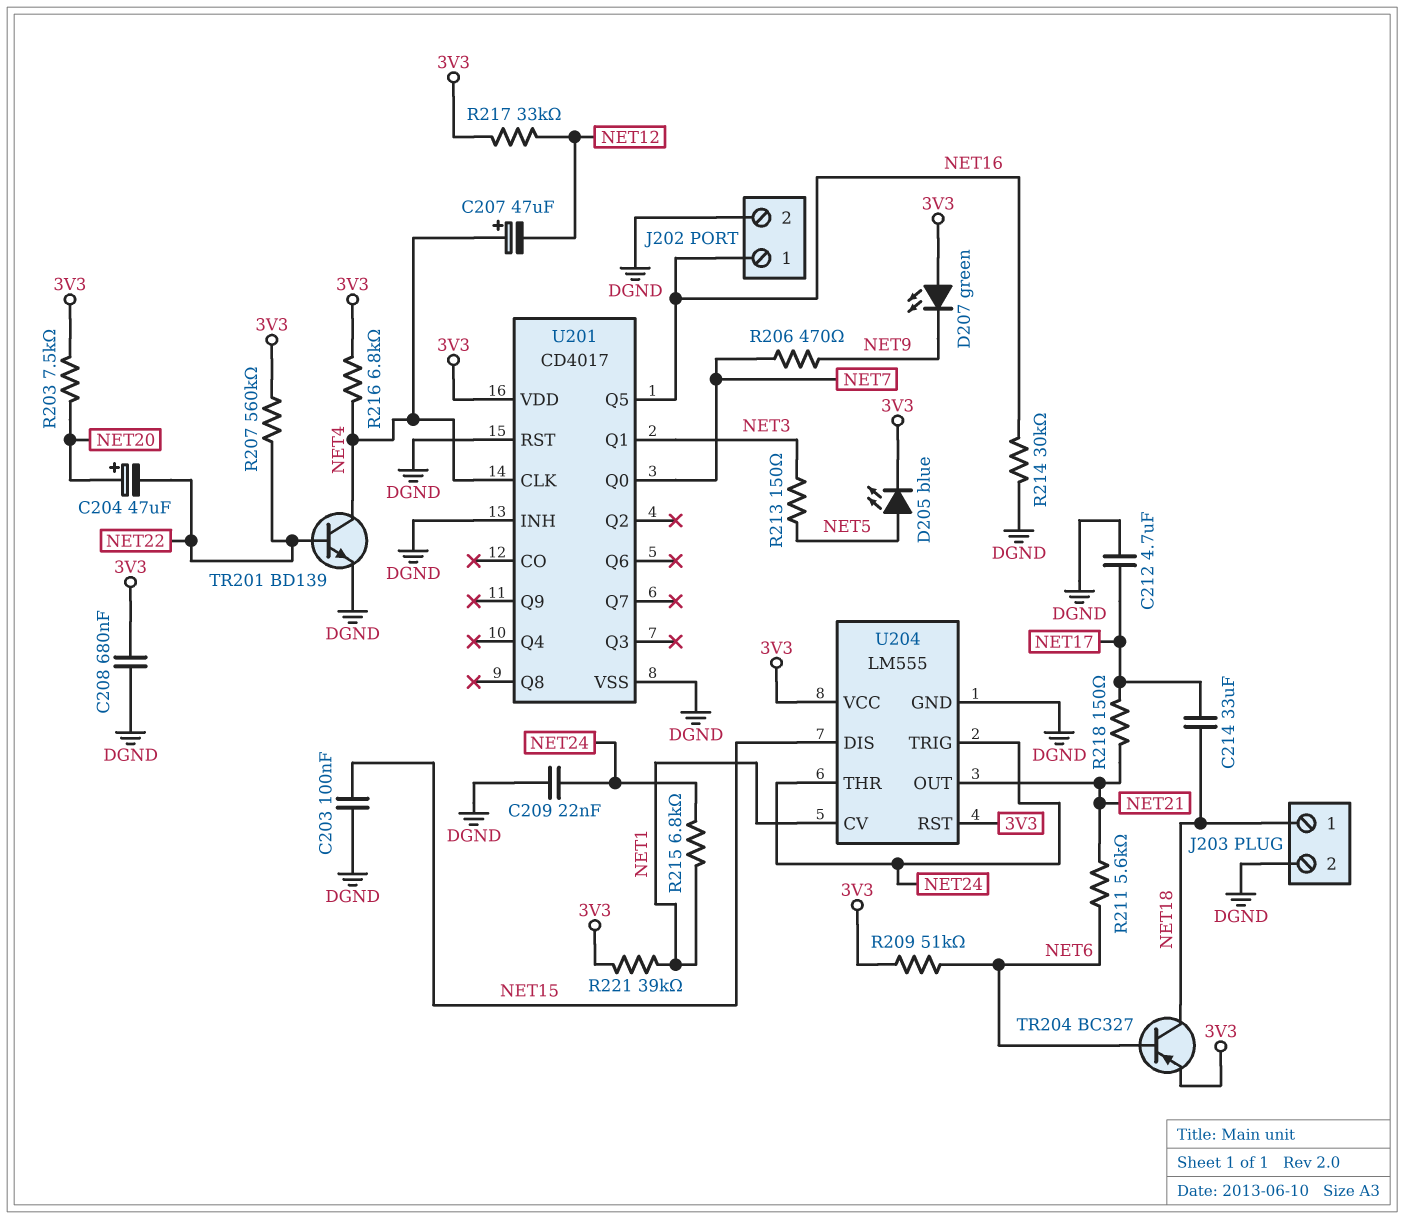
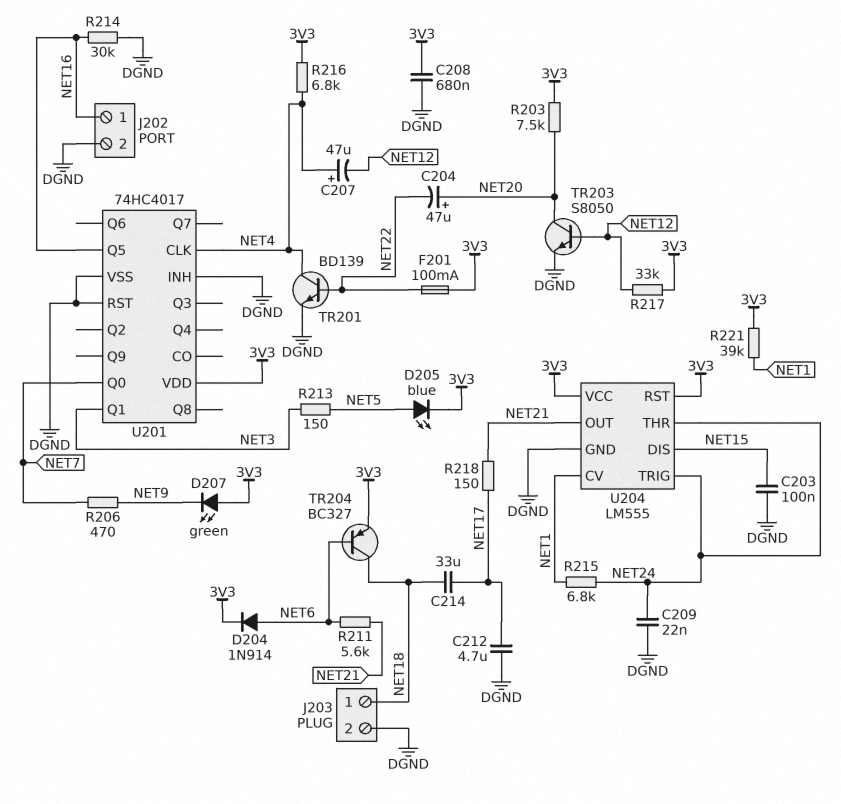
D204: none -> diode 1N914 (A NET6, K 3V3)
F201: none -> 100mA (3V3, NET22)
R207: 560k (3V3, NET22) -> none
R209: 51k (3V3, NET6) -> none
TR203: none -> NPN S8050 (B NET12, C NET20, E DGND)
U201: CD4017 -> 74HC4017

